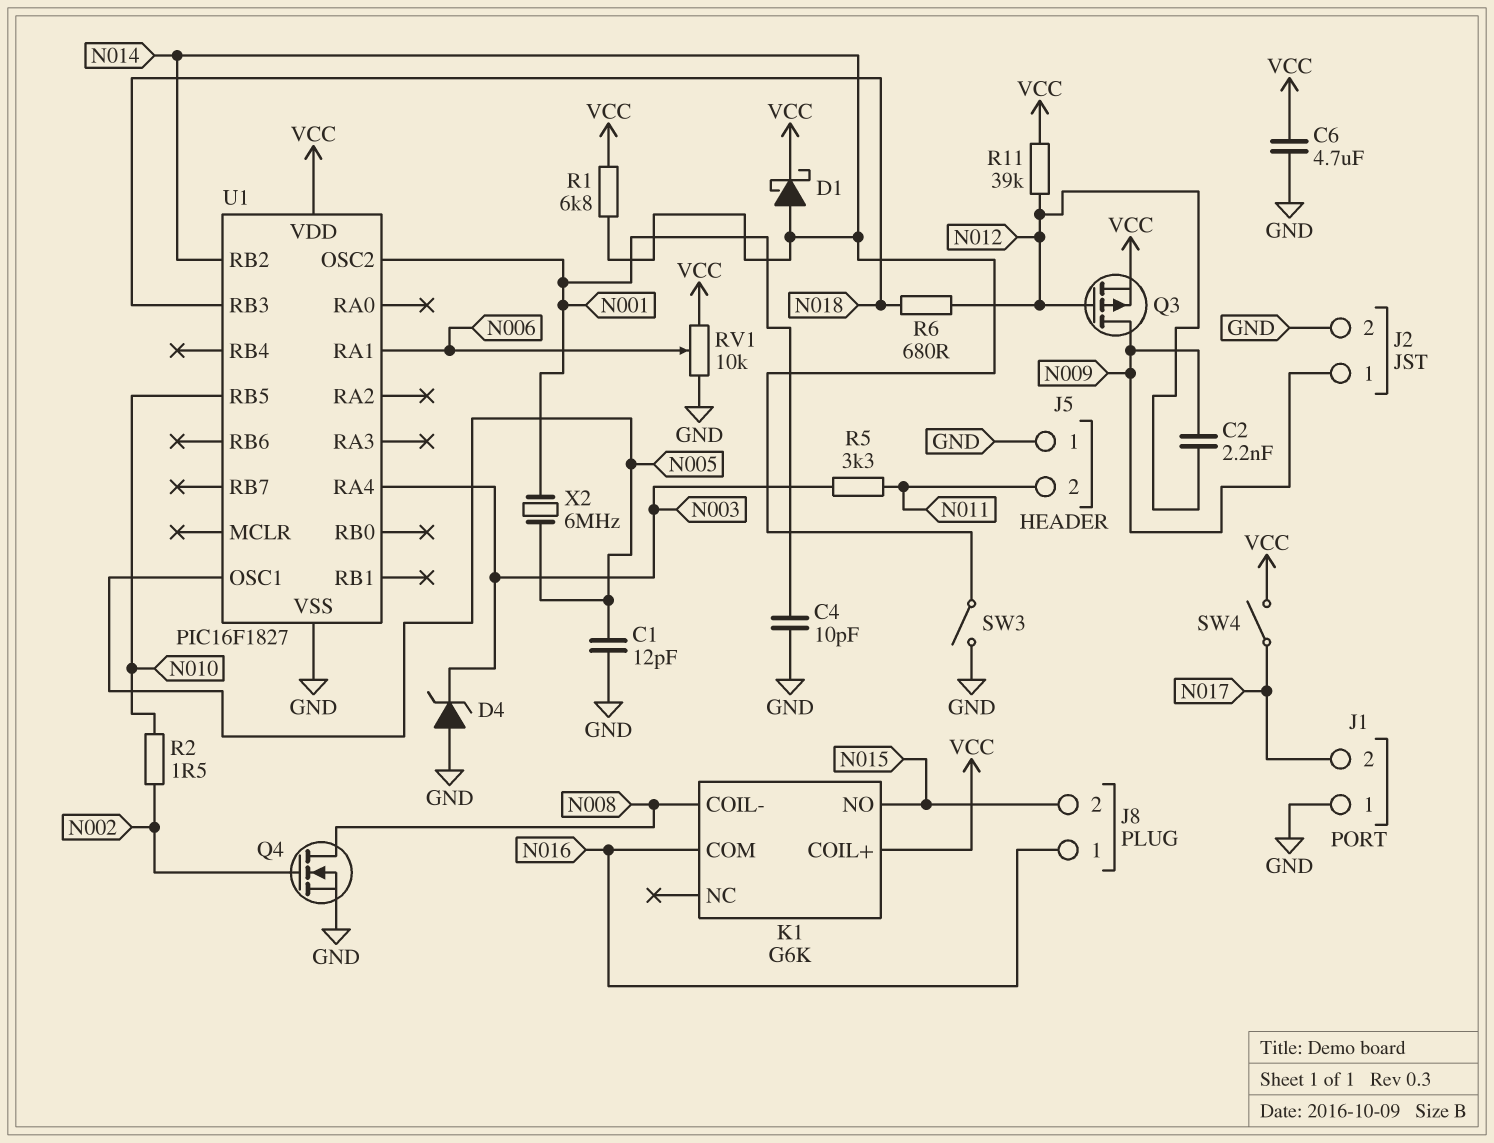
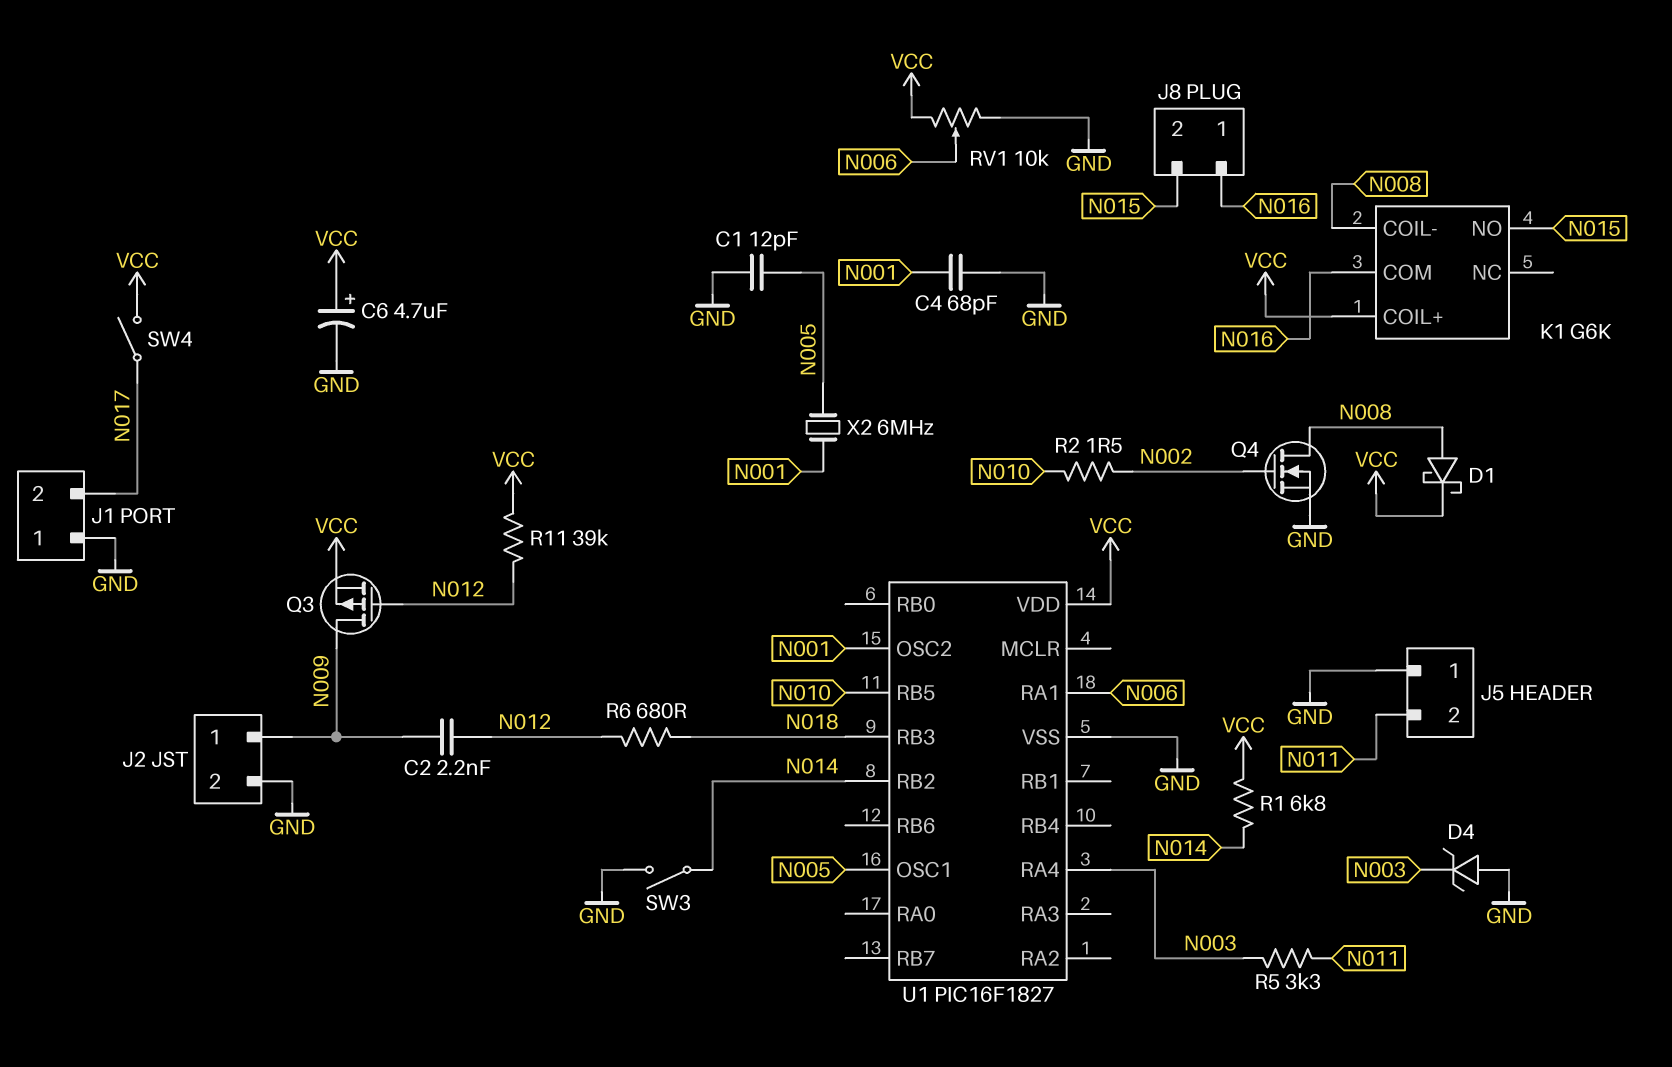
C4: 10pF (GND, N001) -> 68pF (GND, N001)
C6: 4.7uF (GND, VCC) -> 4.7uF (plus VCC, minus GND)
D1: schottky (A N014, K VCC) -> schottky (A N008, K VCC)

